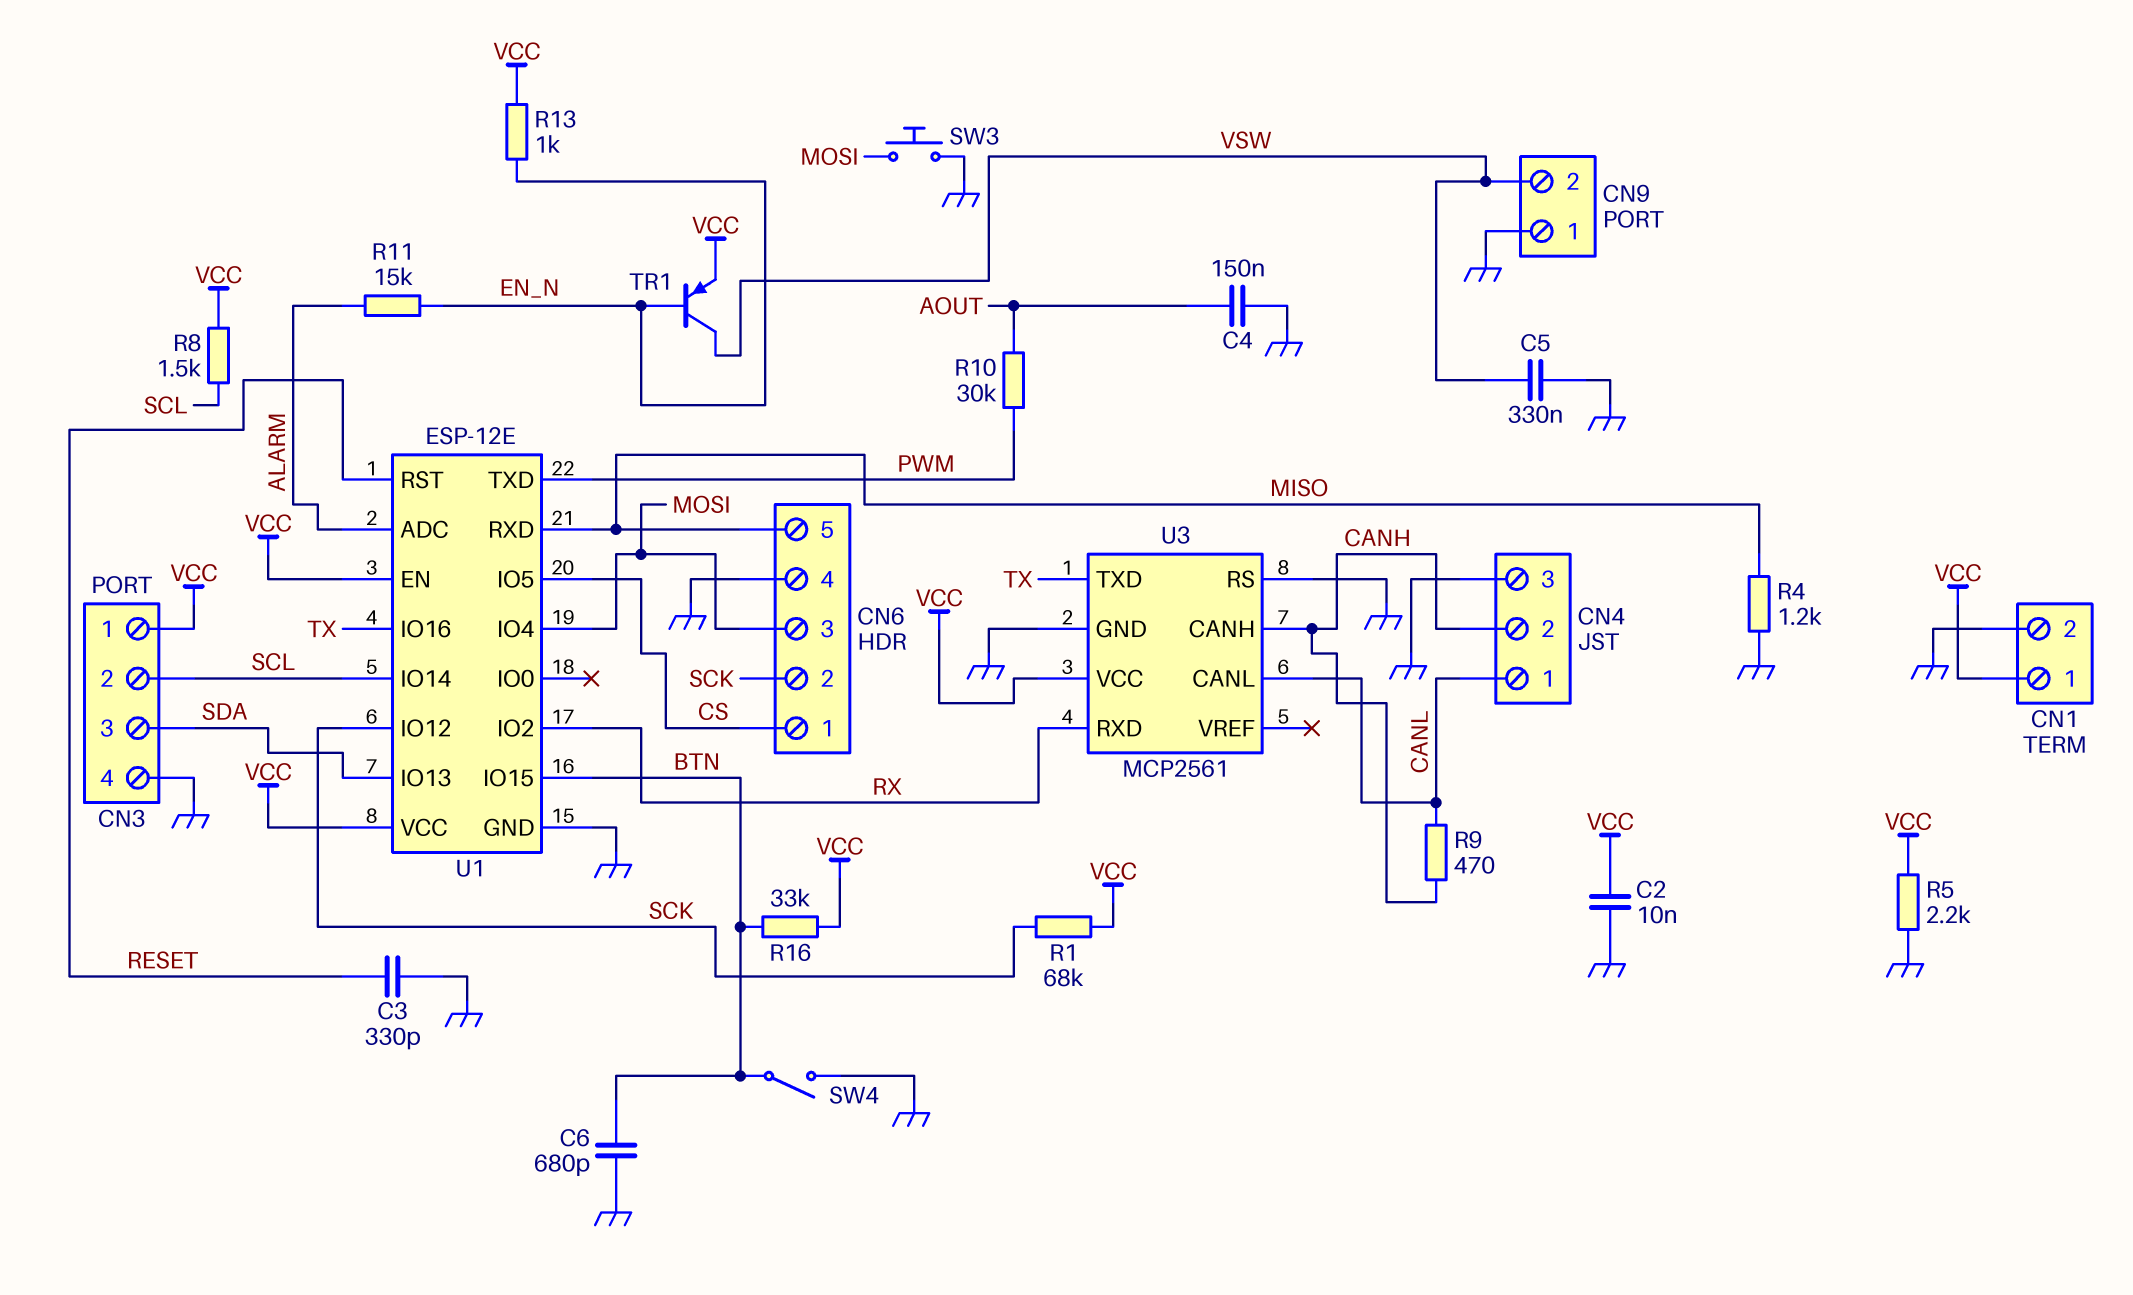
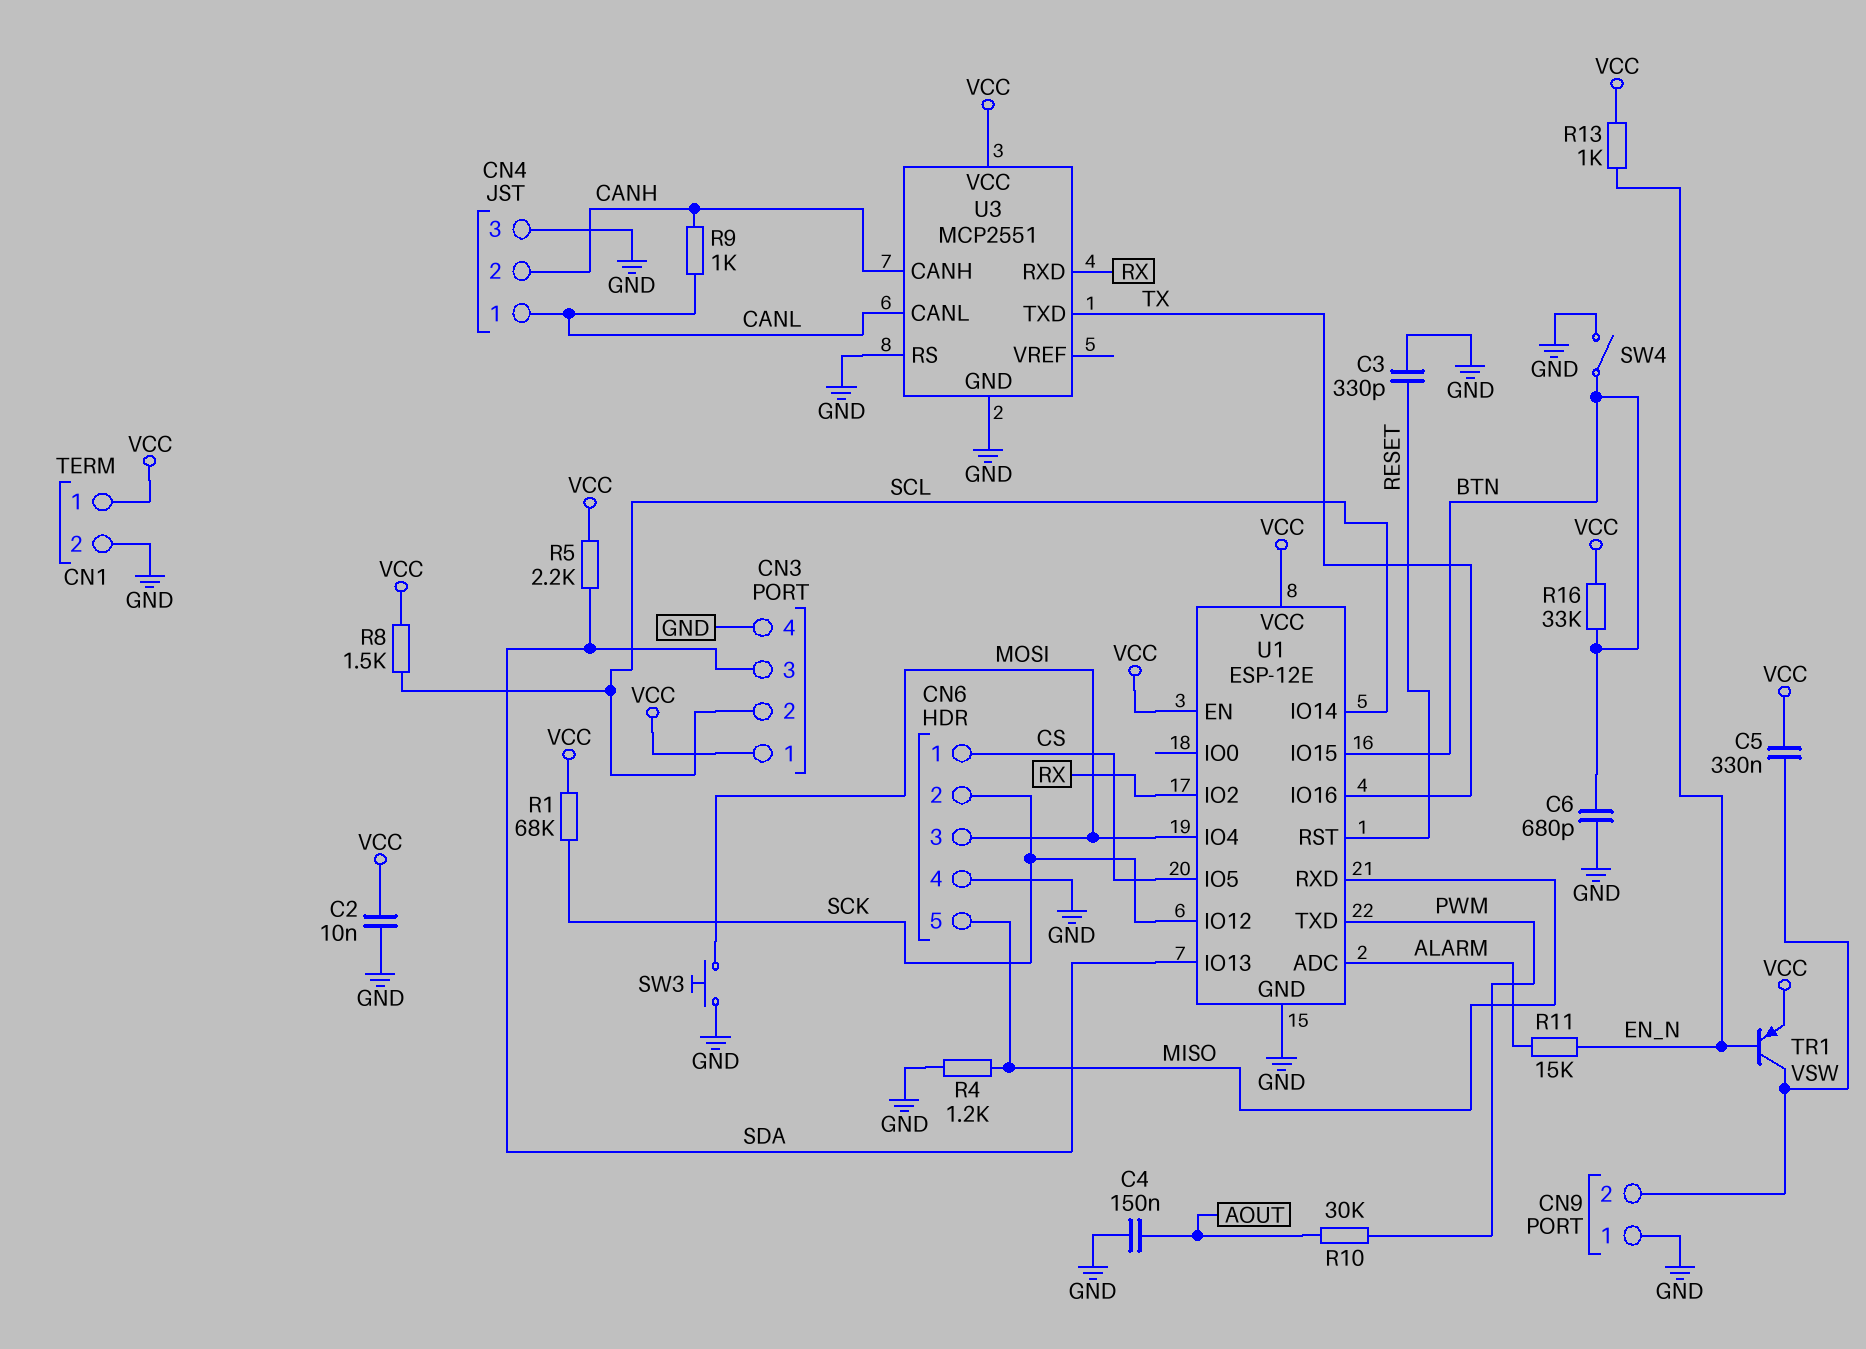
C5: 330nF (GND, VSW) -> 330nF (VCC, VSW)
R5: 2.2k (GND, VCC) -> 2.2k (SDA, VCC)
R9: 470 (CANH, CANL) -> 1k (CANH, CANL)
U3: MCP2561 -> MCP2551

